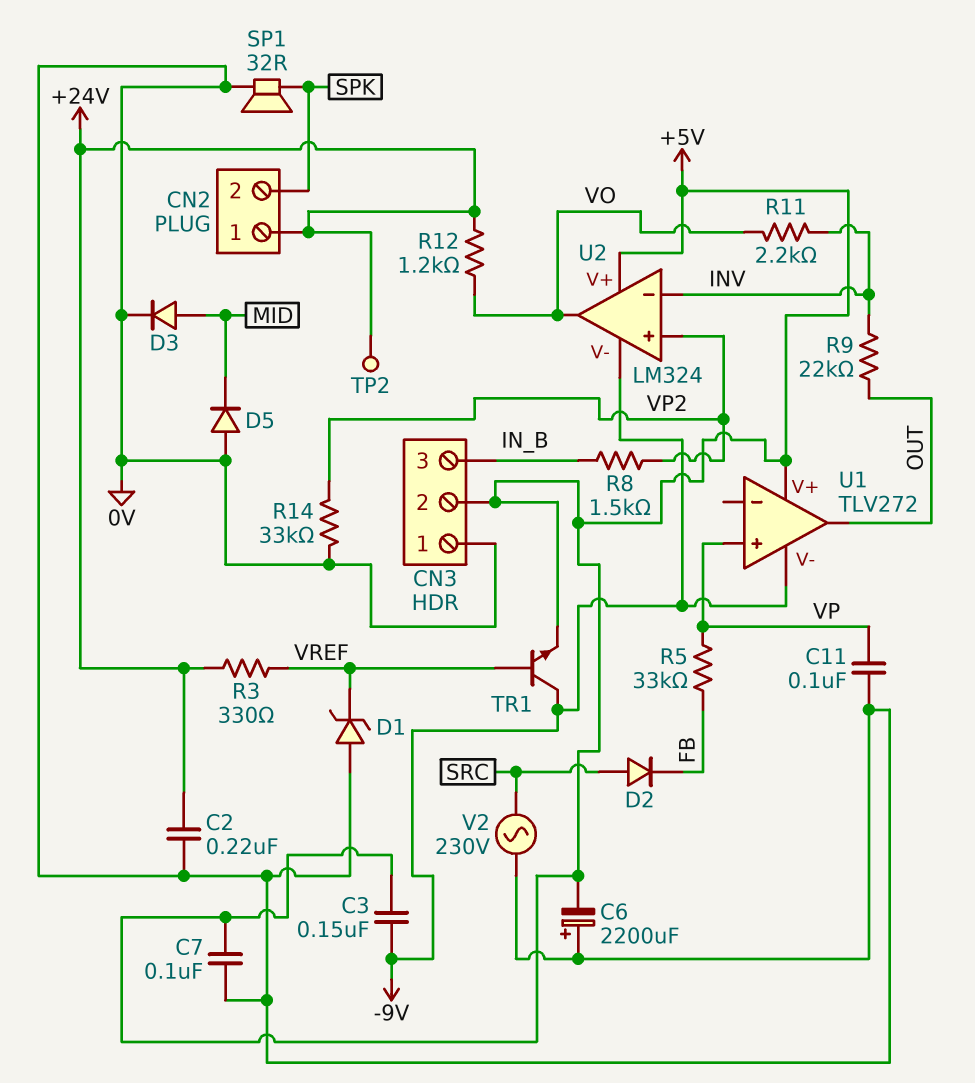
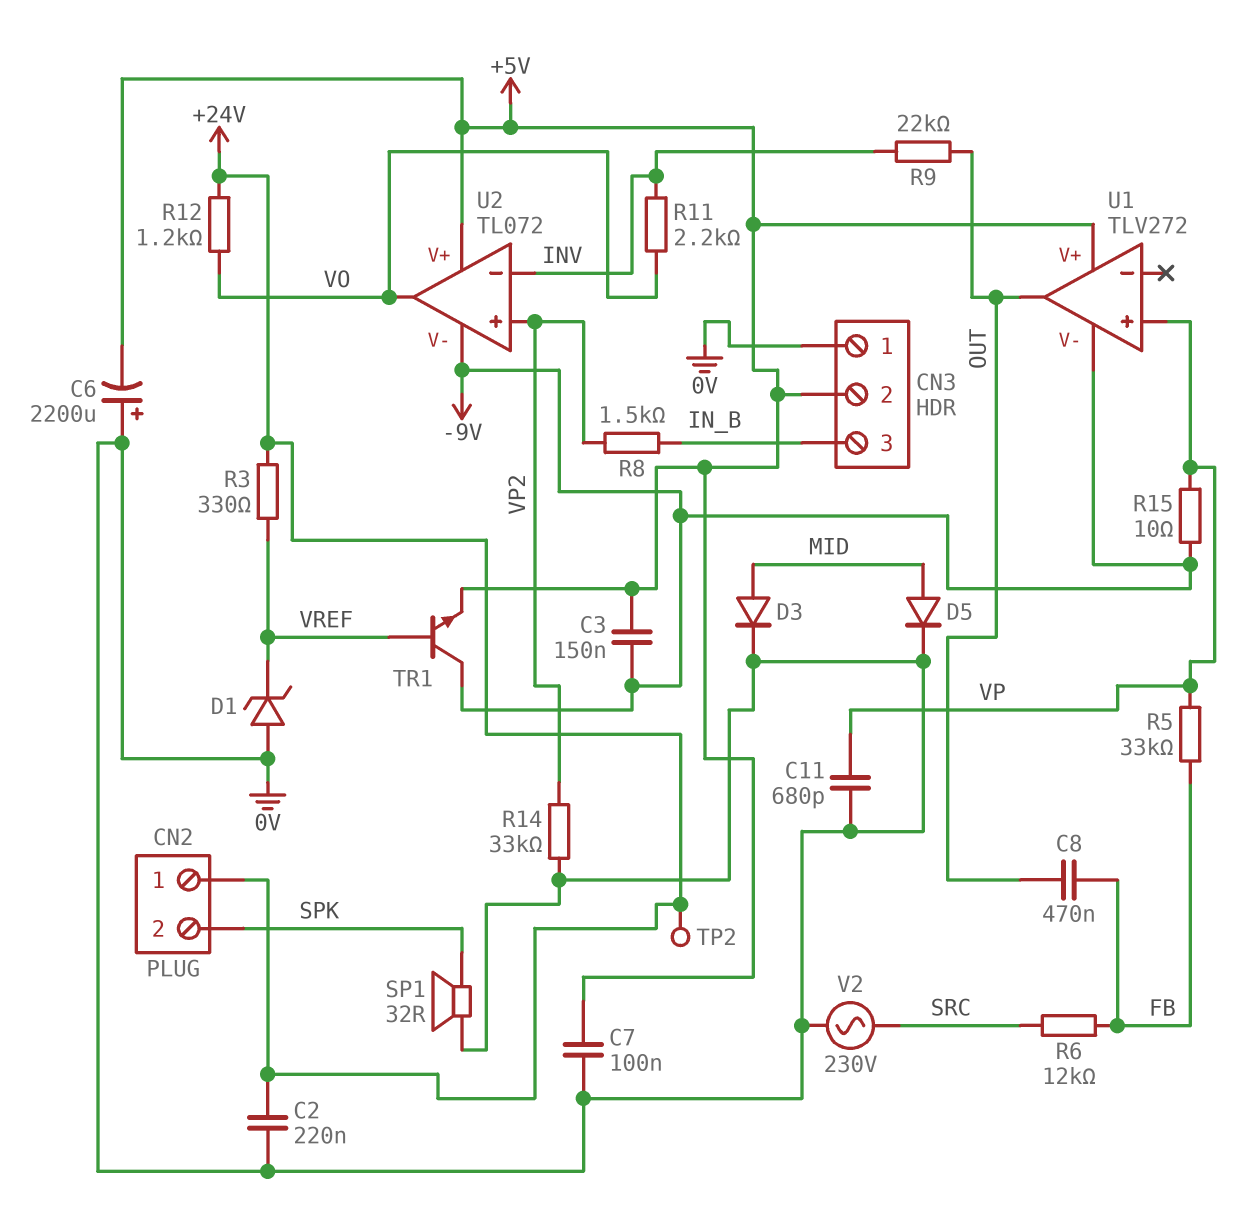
C8: none -> 470nF (FB, OUT)
C11: 100nF (0V, VP) -> 680pF (0V, VP)
D2: diode (A SRC, K FB) -> none
D5: diode (A 0V, K MID) -> diode (A MID, K 0V)
R6: none -> 12k (FB, SRC)
R15: none -> 10 (-9V, VP)
U2: LM324 -> TL072

